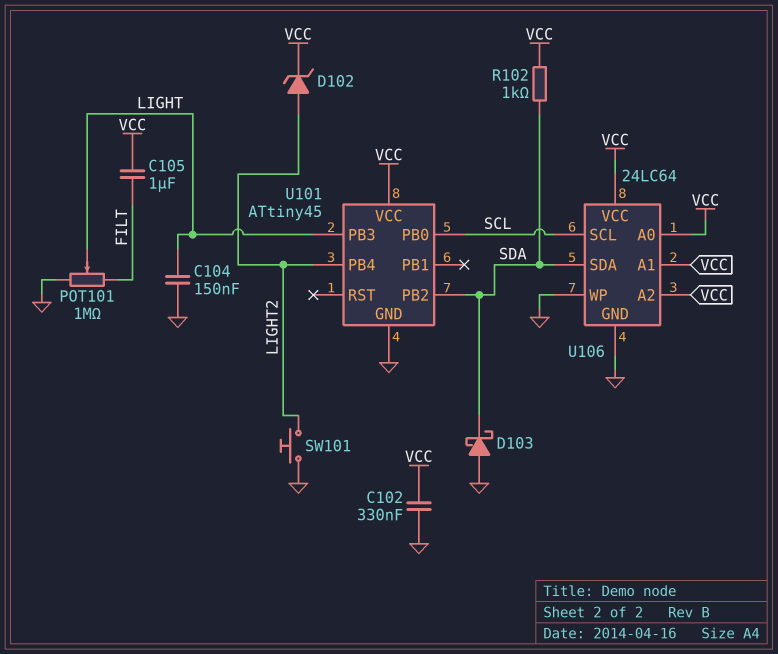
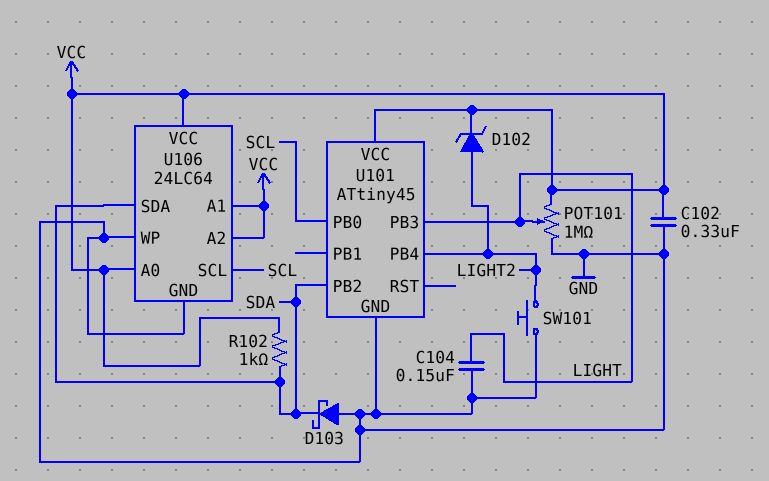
C105: 1uF (FILT, VCC) -> none
POT101: 1M (FILT, GND, wiper LIGHT) -> 1M (GND, VCC, wiper LIGHT)

